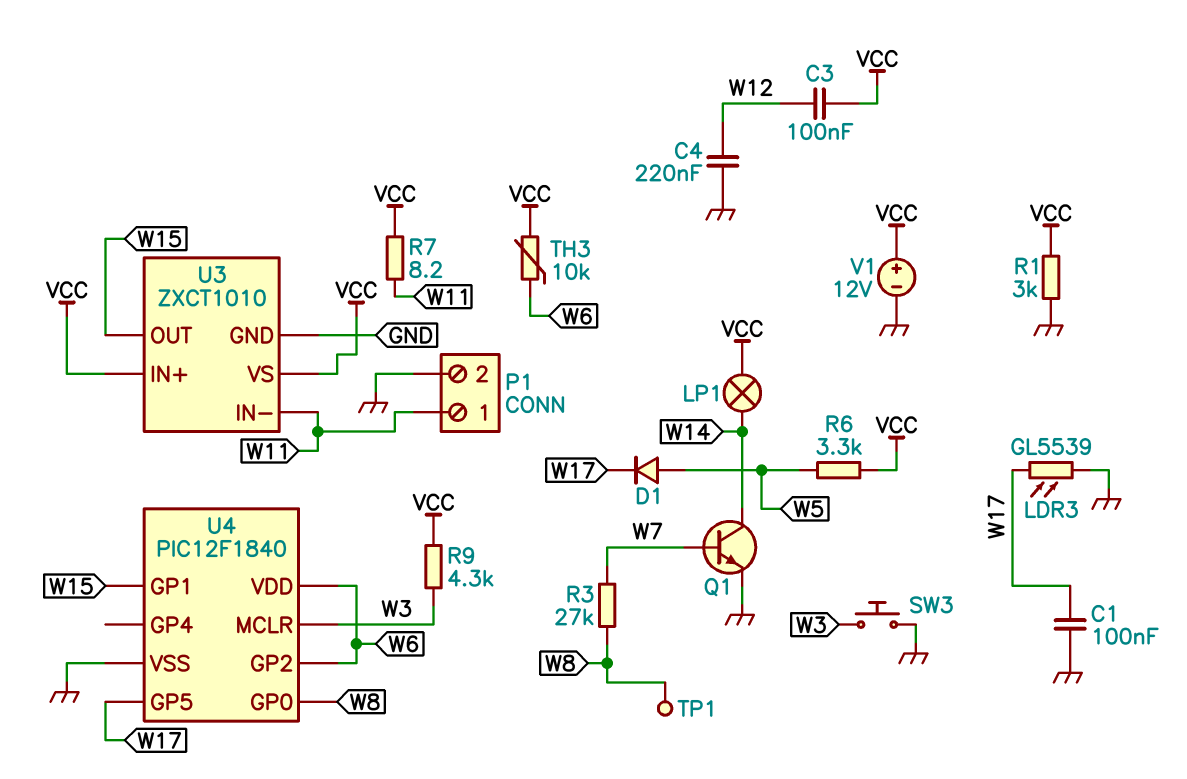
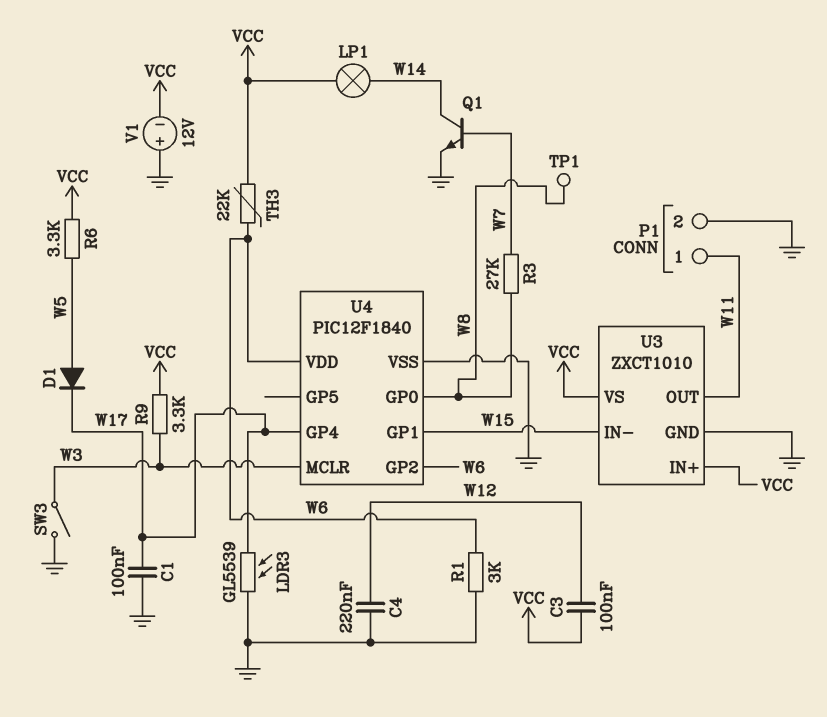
R1: 3k (GND, VCC) -> 3k (GND, W6)
R7: 8.2 (VCC, W11) -> none
R9: 4.3k (VCC, W3) -> 3.3k (VCC, W3)
SW3: button (GND, W3) -> switch (GND, W3)
TH3: 10k (VCC, W6) -> 22k (VCC, W6)
U3 pin IN-: W11 -> W15
U3 pin OUT: W15 -> W11
U4 pin GP4: none -> W17
U4 pin GP5: W17 -> none
V1: 12V (plus VCC, minus GND) -> 12V (plus GND, minus VCC)

